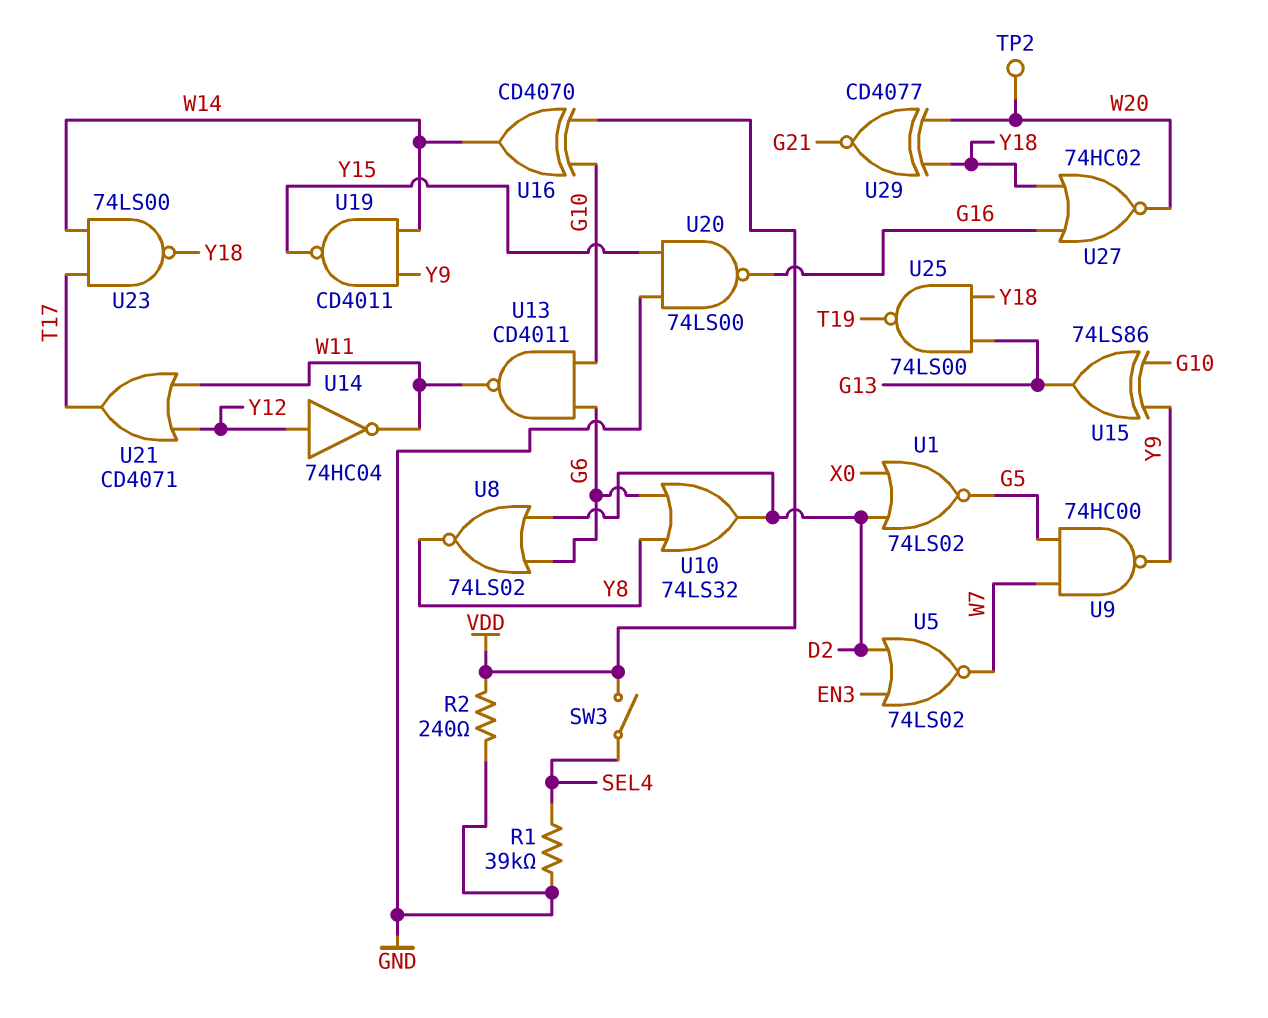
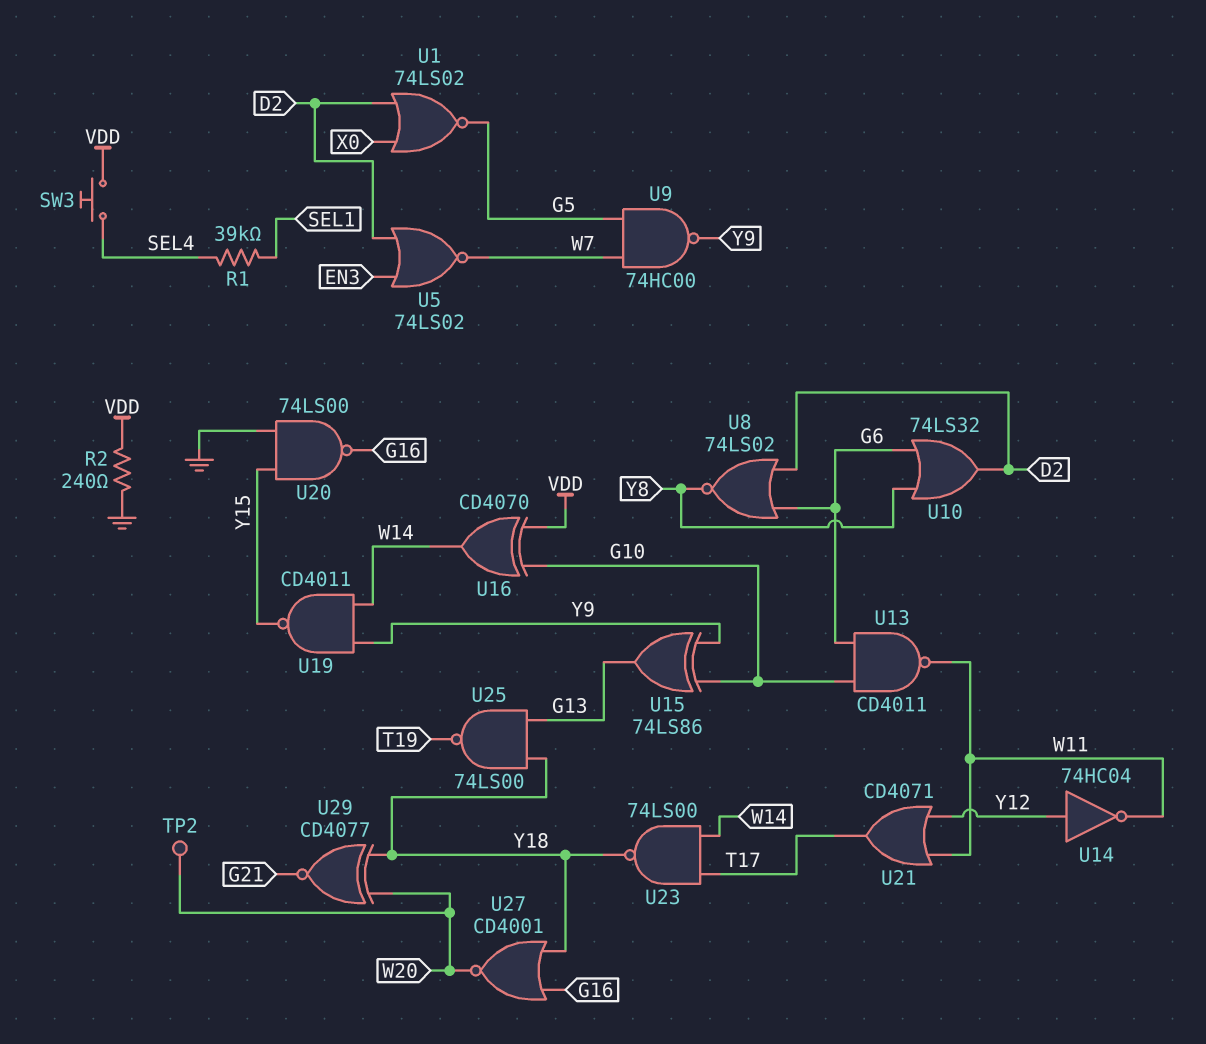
R1: 39k (GND, SEL4) -> 39k (SEL1, SEL4)
SW3: switch (SEL4, VDD) -> button (SEL4, VDD)
U27: NOR 74HC02 (in G16, in Y18, out W20) -> NOR CD4001 (in G16, in Y18, out W20)

